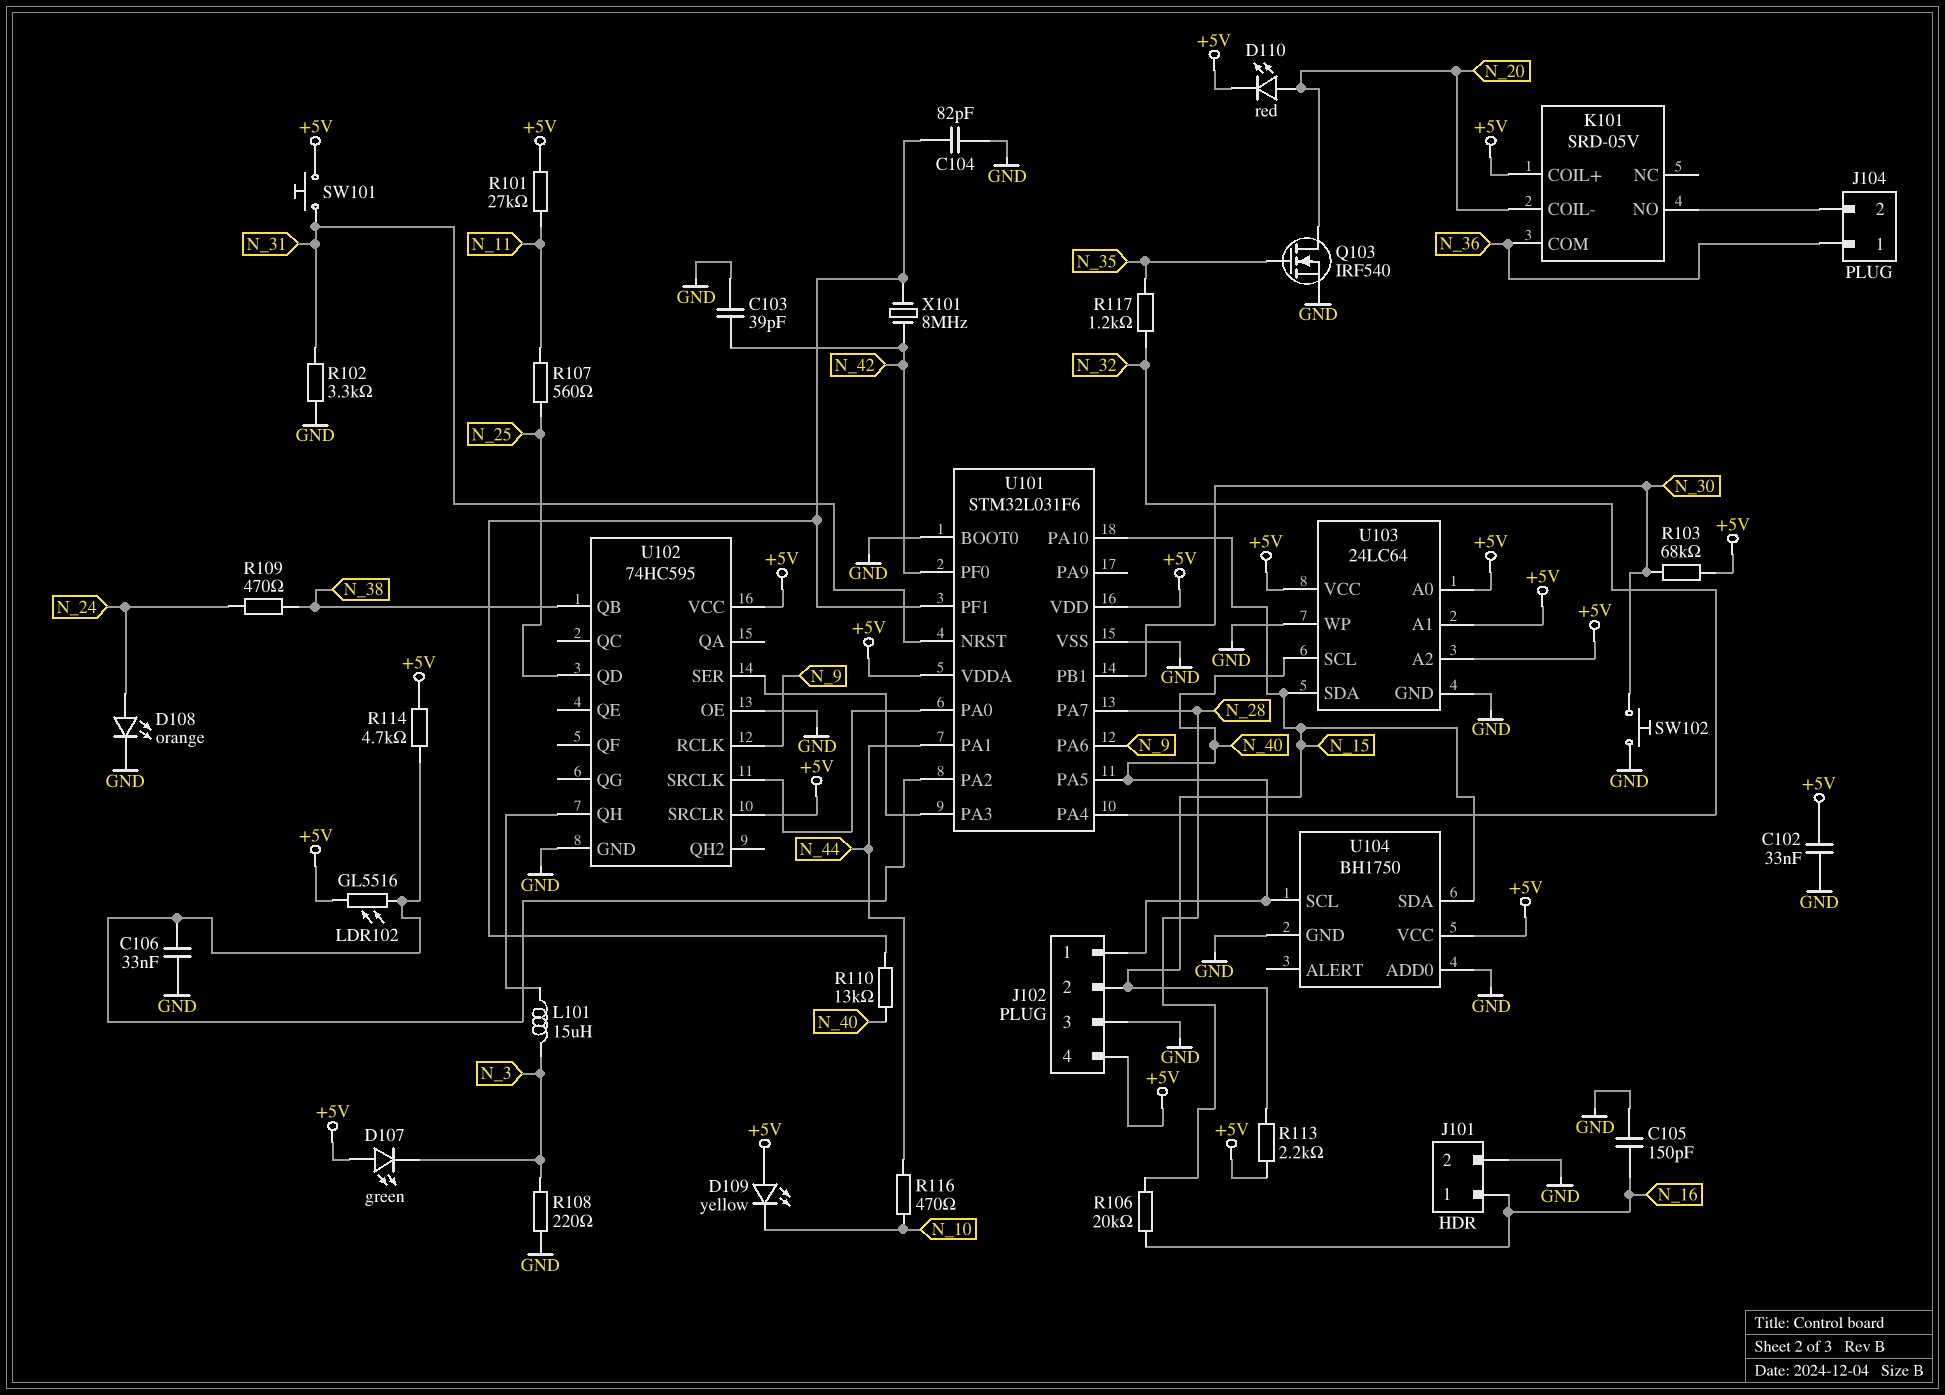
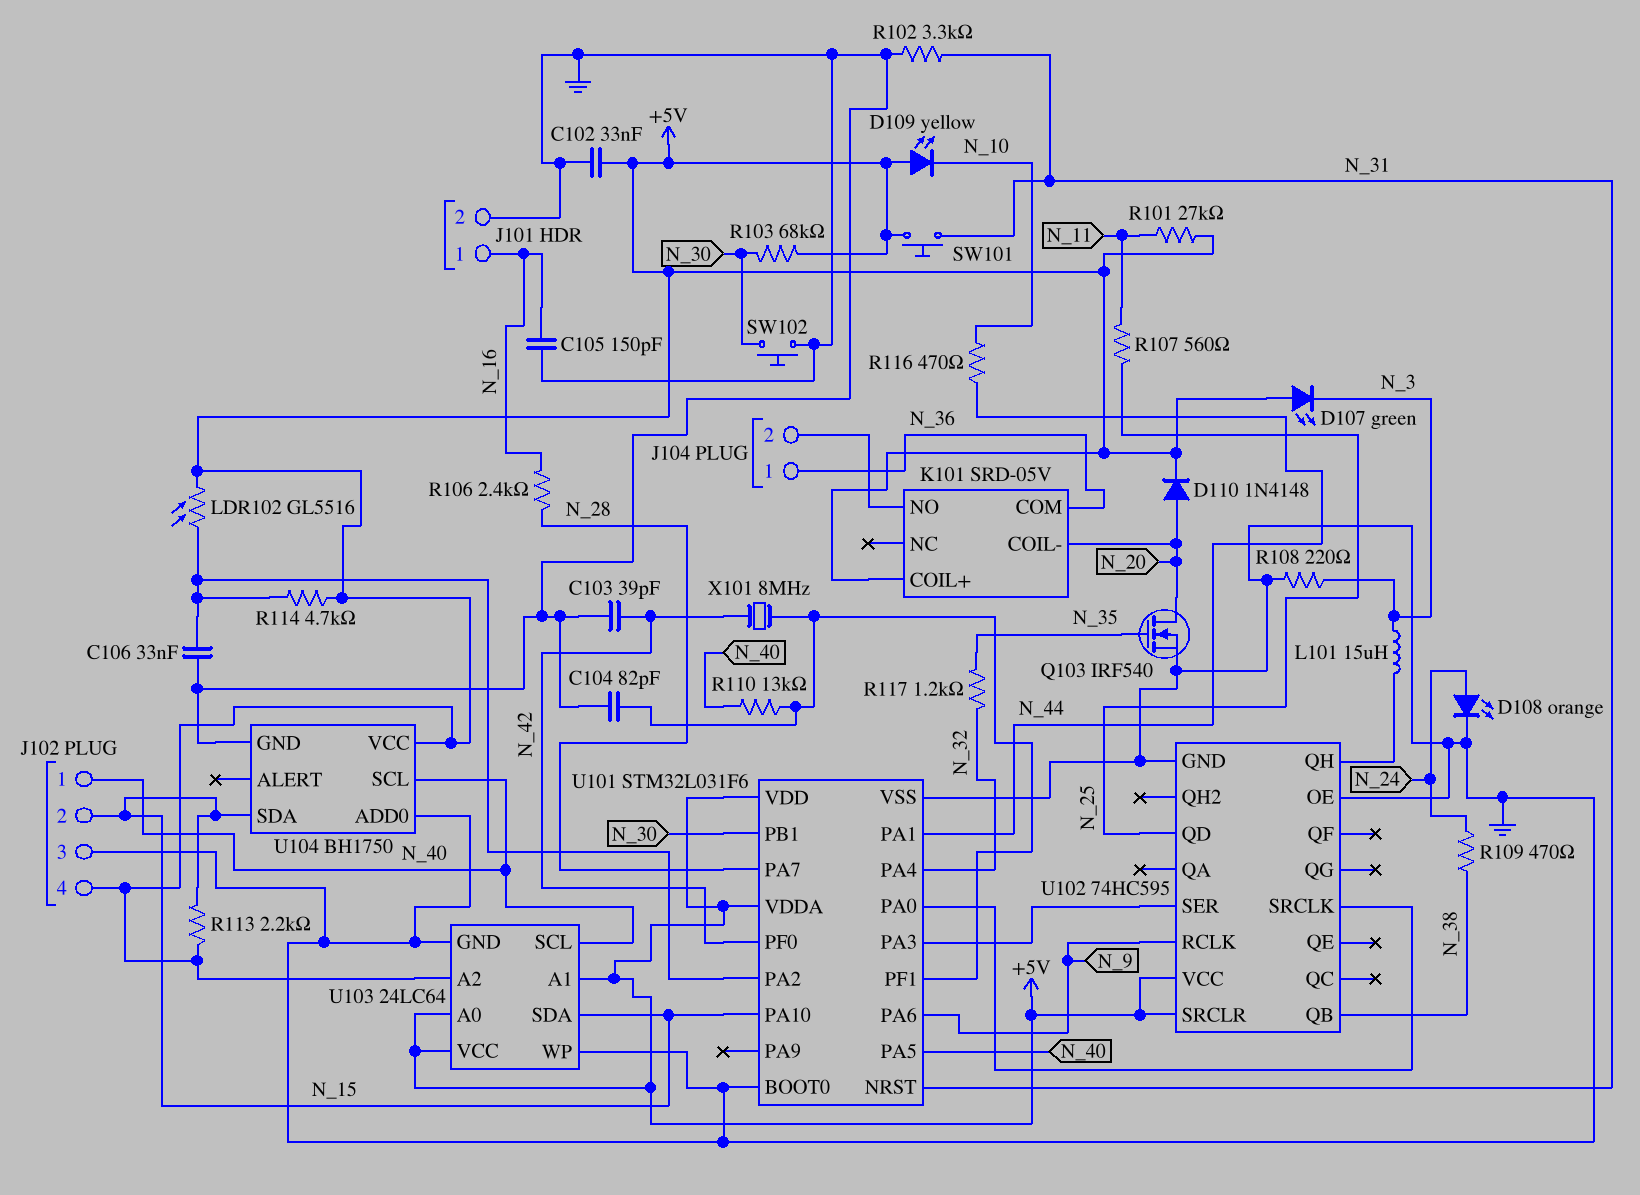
D110: LED red (A N_20, K +5V) -> diode 1N4148 (A N_20, K +5V)
R106: 20k (N_16, N_28) -> 2.4k (N_16, N_28)

